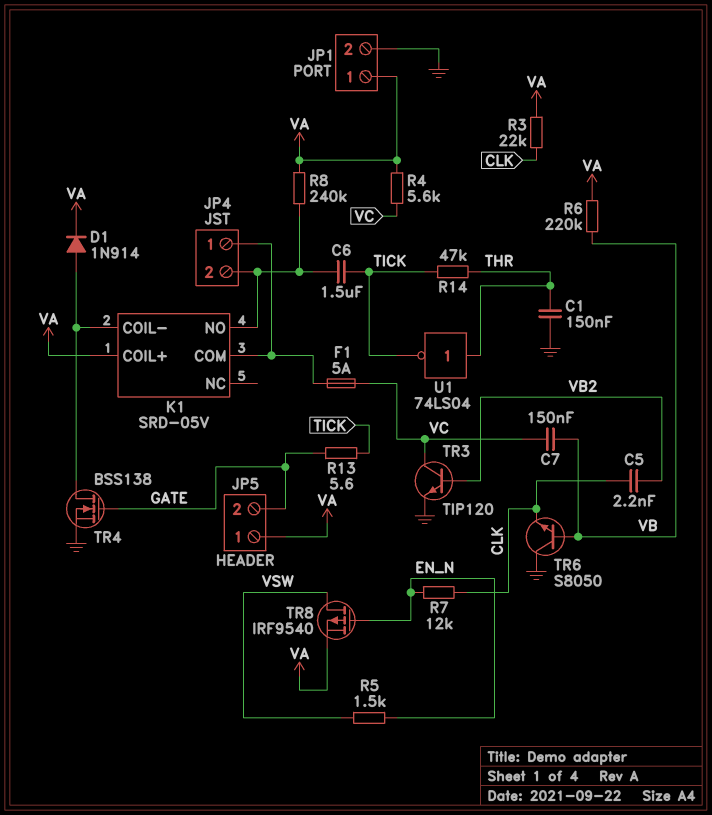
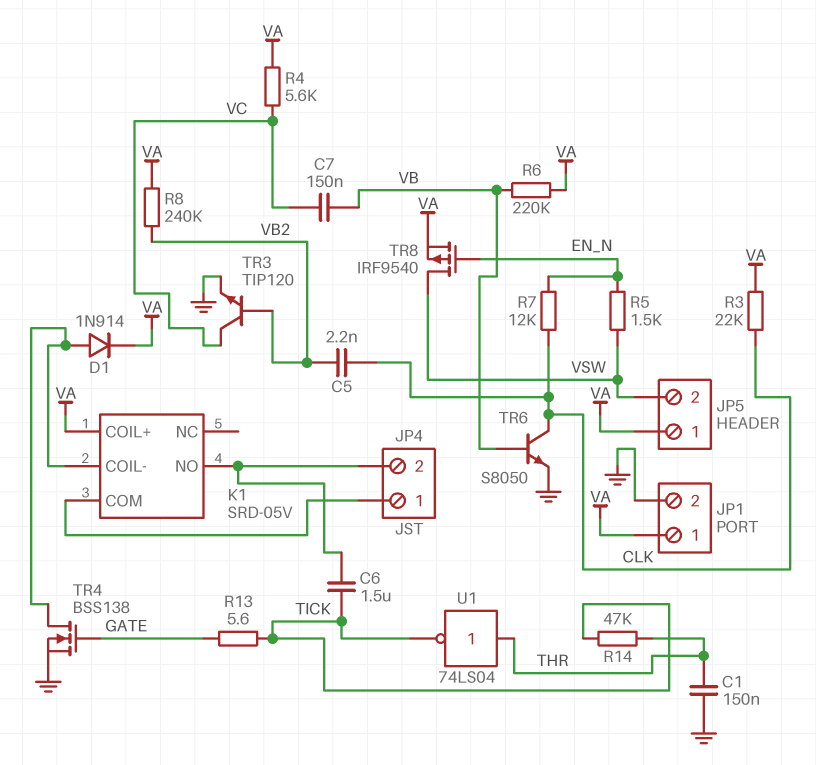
F1: 5A (JP4/1, VC) -> none
JP5 pin 2: GATE -> VSW
R8: 240k (JP4/2, VA) -> 240k (VA, VB2)
TR6: NPN S8050 (B VB, C GND, E CLK) -> NPN S8050 (B VB, C CLK, E GND)

